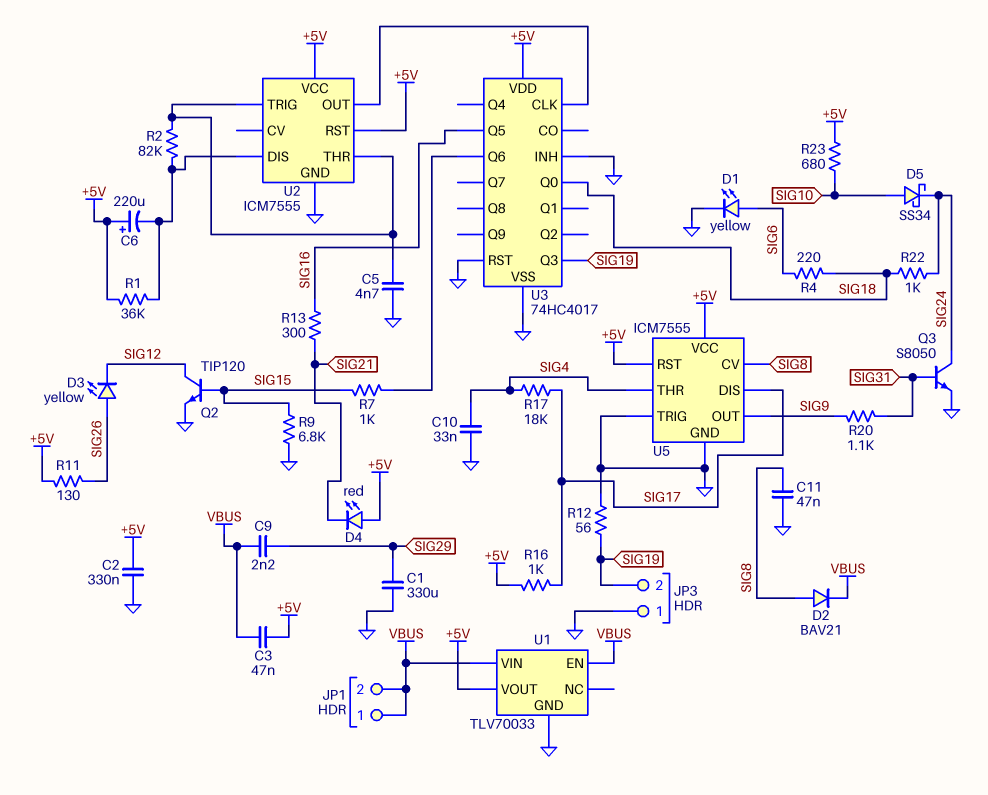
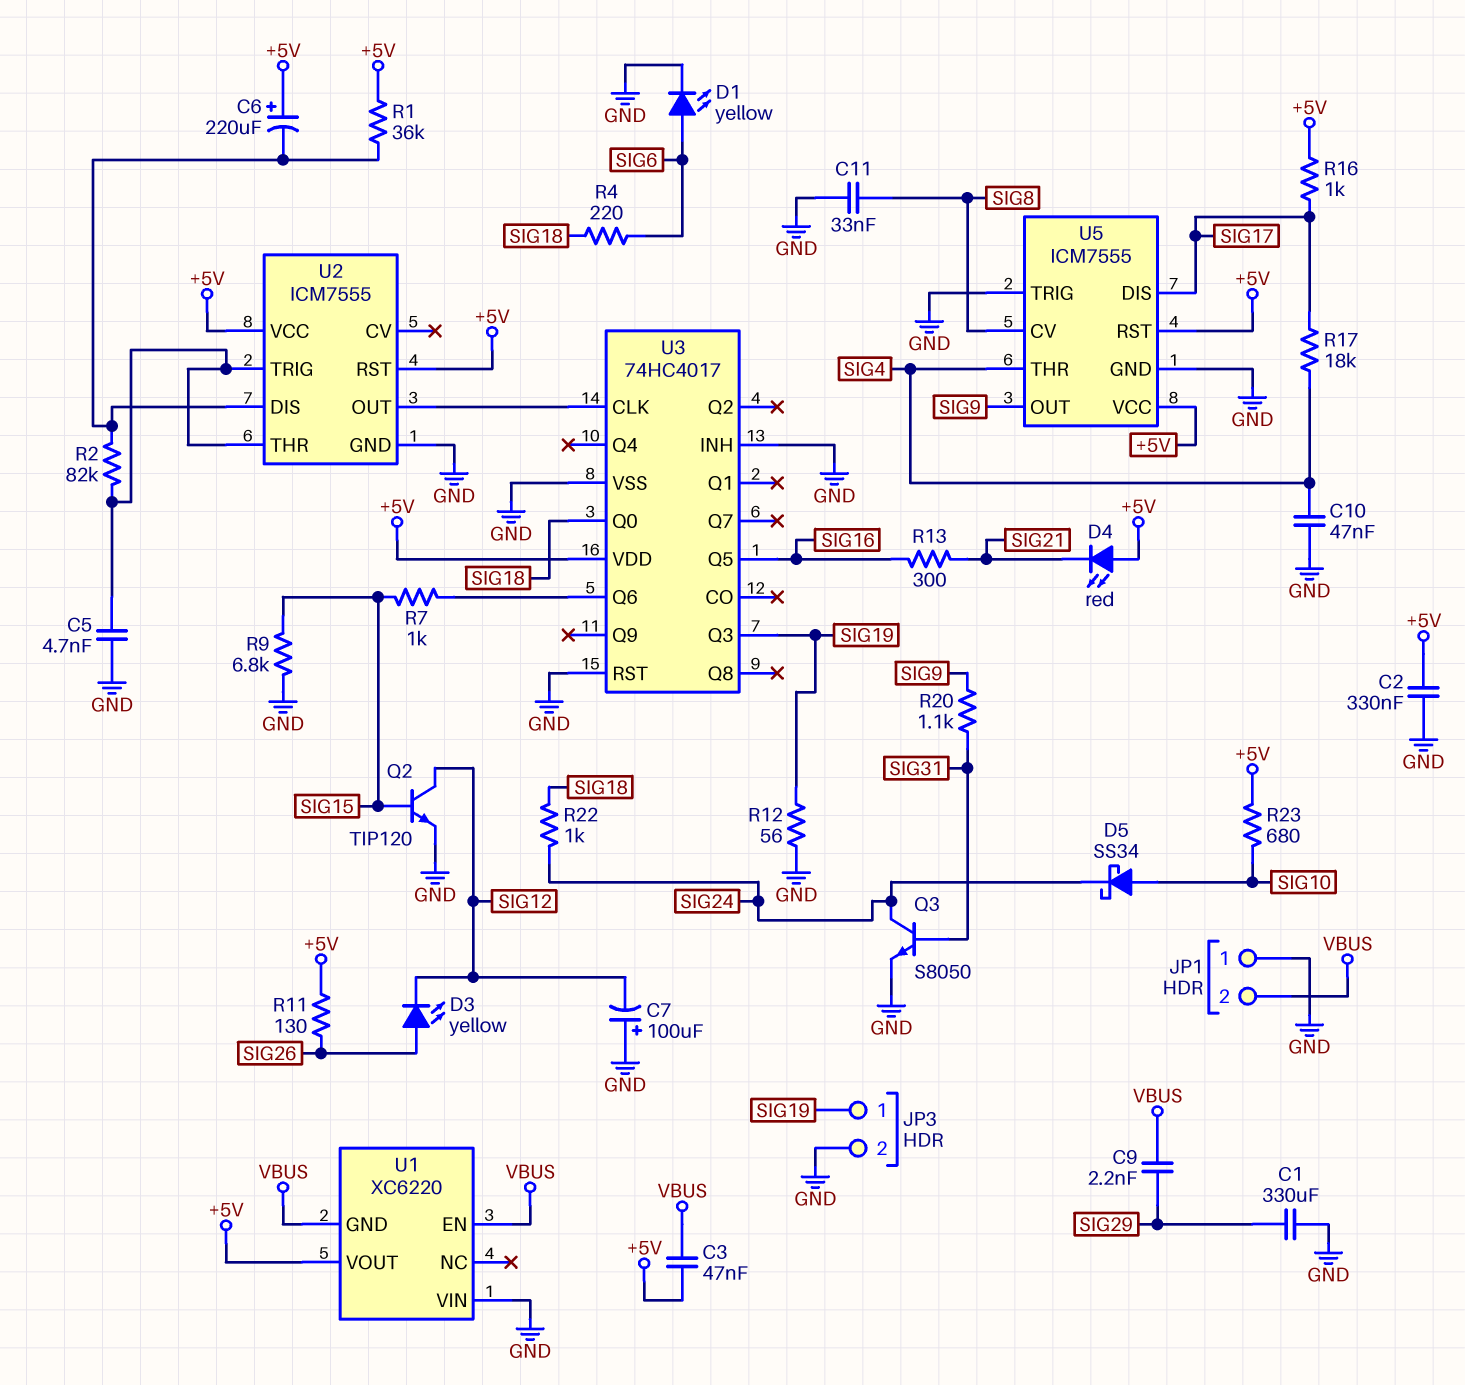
C7: none -> 100uF (plus GND, minus SIG12)
C10: 33nF (GND, SIG4) -> 47nF (GND, SIG4)
C11: 47nF (GND, SIG8) -> 33nF (GND, SIG8)
D2: diode BAV21 (A SIG8, K VBUS) -> none
JP1 pin 1: VBUS -> GND
JP3 pin 1: GND -> SIG19
JP3 pin 2: SIG19 -> GND
U1: TLV70033 -> XC6220
U1 pin GND: GND -> VBUS
U1 pin VIN: VBUS -> GND

